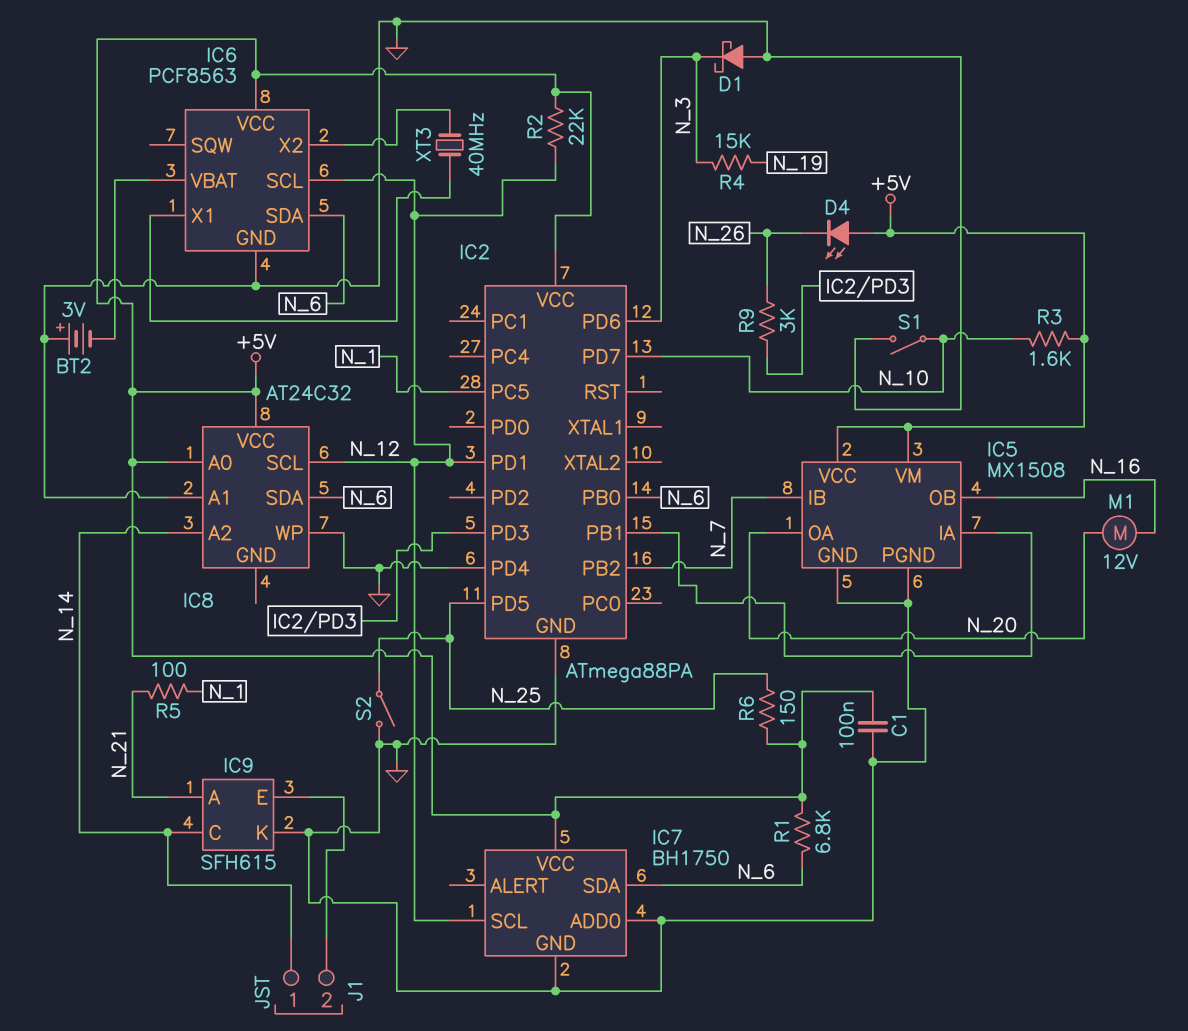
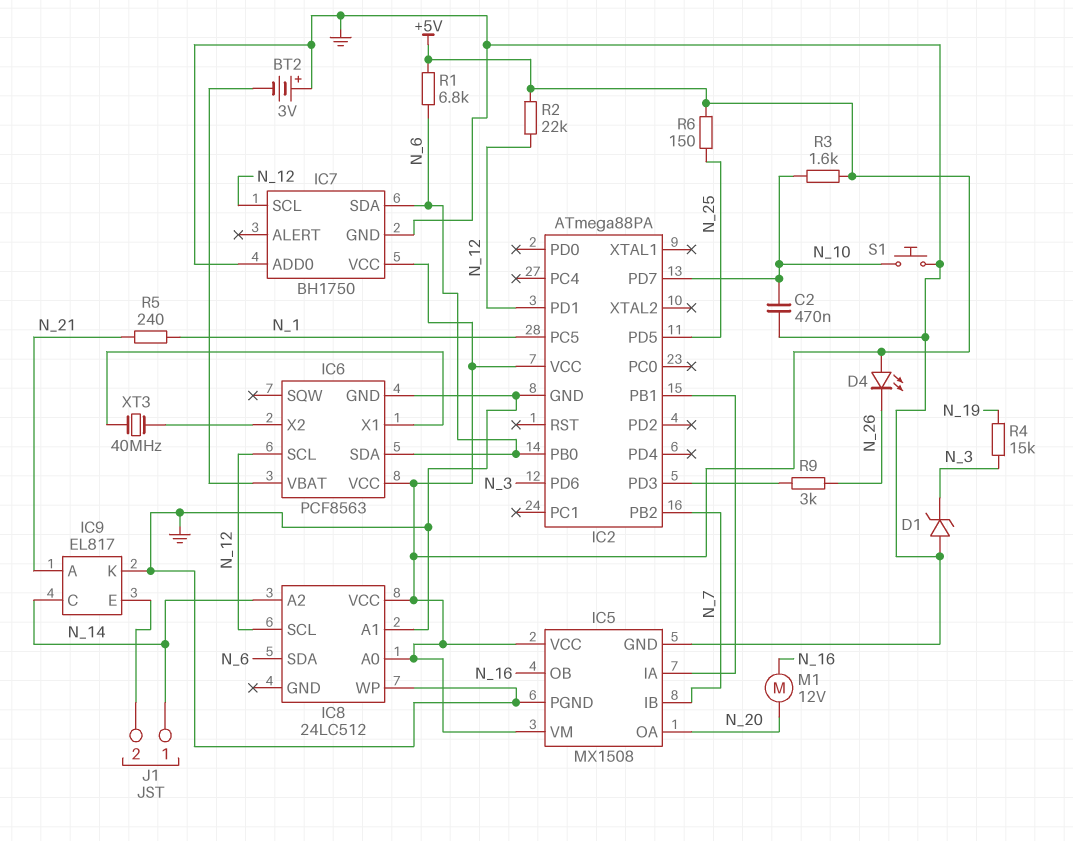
C1: 100nF (+5V, GND) -> none
C2: none -> 470nF (GND, N_10)
D1: schottky (A GND, K N_3) -> zener (A GND, K N_3)
IC2 pin PD4: GND -> none
IC8: AT24C32 -> 24LC512
IC9: SFH615 -> EL817
R5: 100 (N_1, N_21) -> 240 (N_1, N_21)
S1: switch (GND, N_10) -> button (GND, N_10)
S2: switch (GND, N_25) -> none

